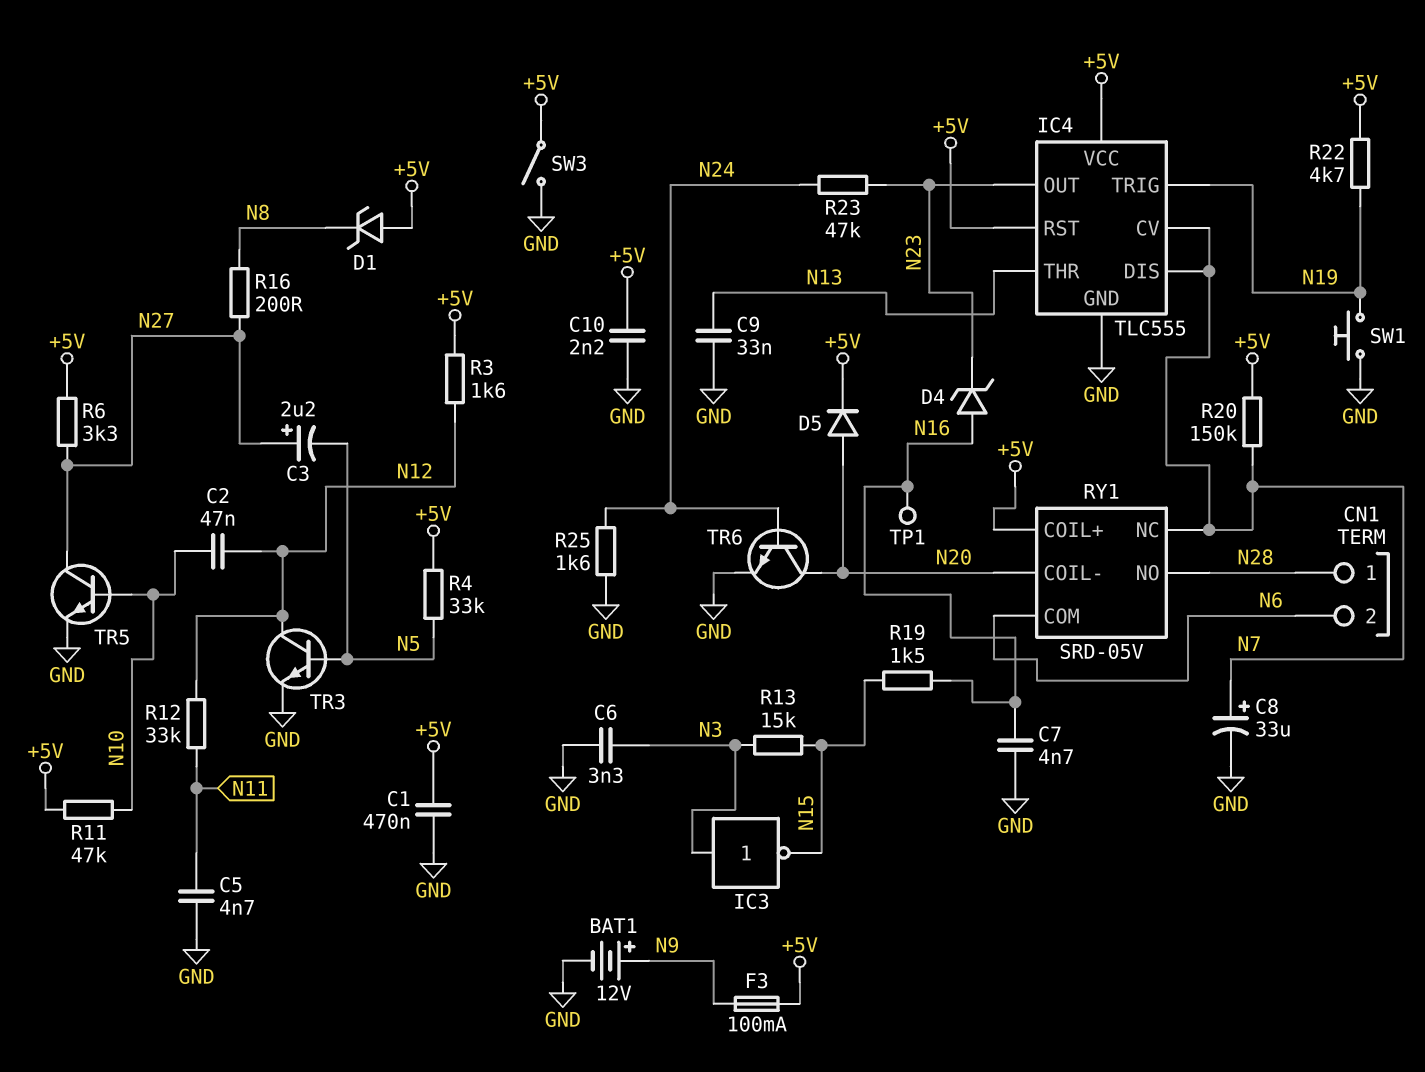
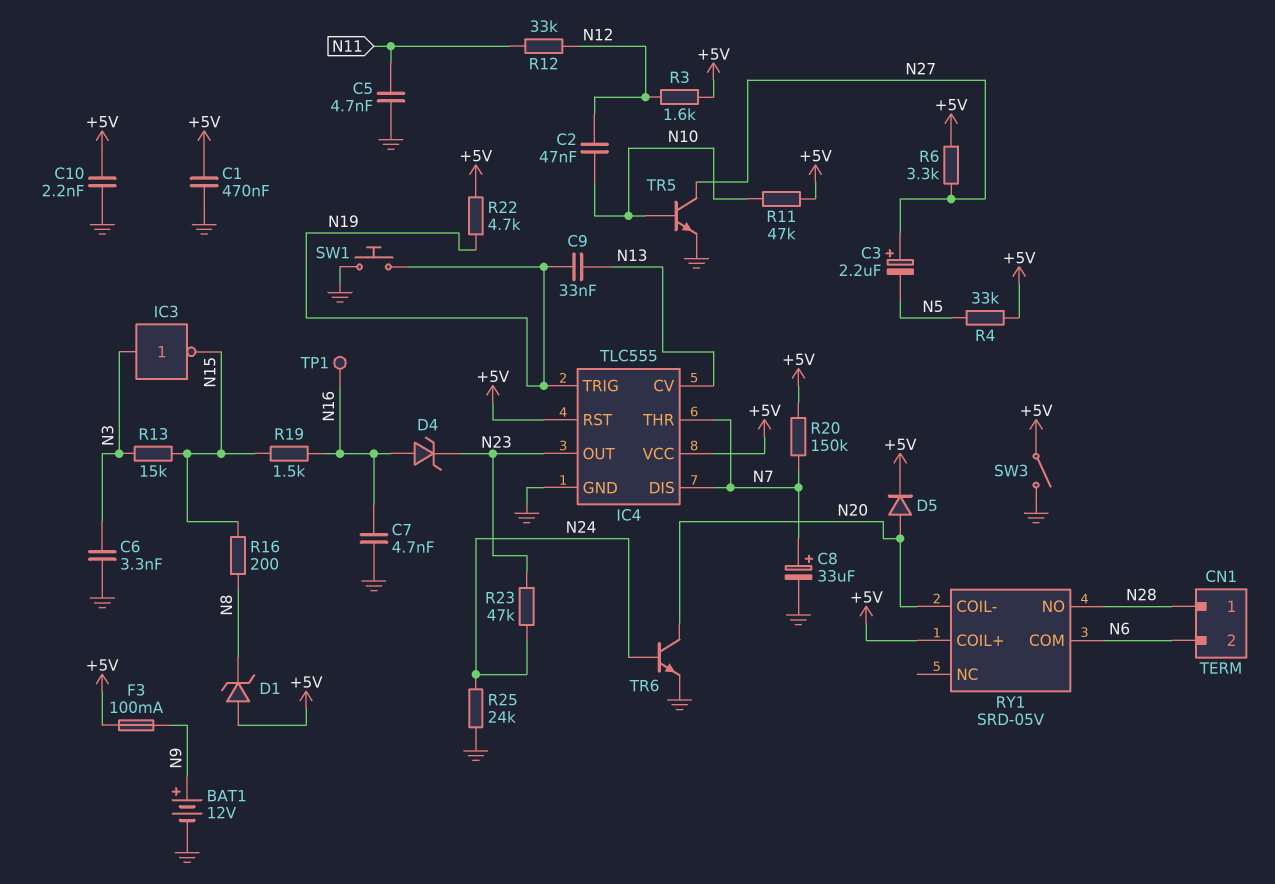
C9: 33nF (GND, N13) -> 33nF (N13, N19)
IC4 pin CV: N7 -> N13
IC4 pin THR: N13 -> N7
R16: 200 (N8, N27) -> 200 (N8, N15)
R25: 1.6k (GND, N24) -> 24k (GND, N24)
RY1 pin NC: N7 -> none
TR3: NPN (B N5, C N12, E GND) -> none

